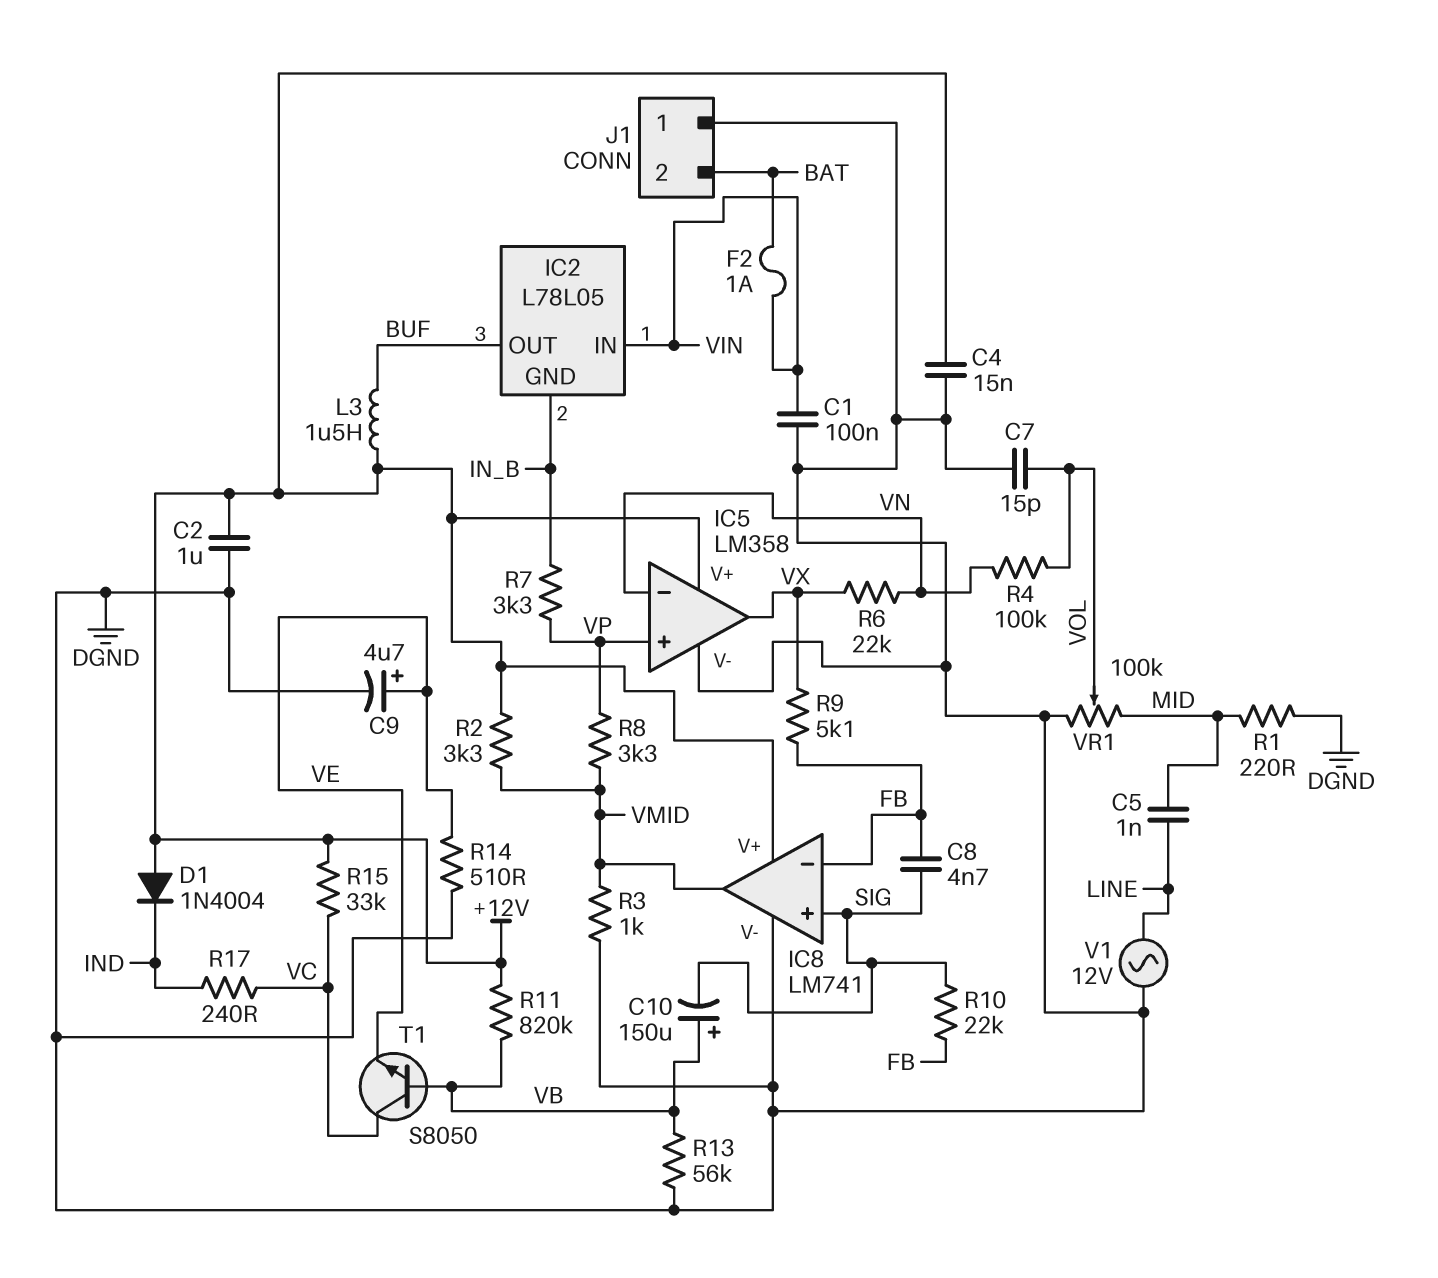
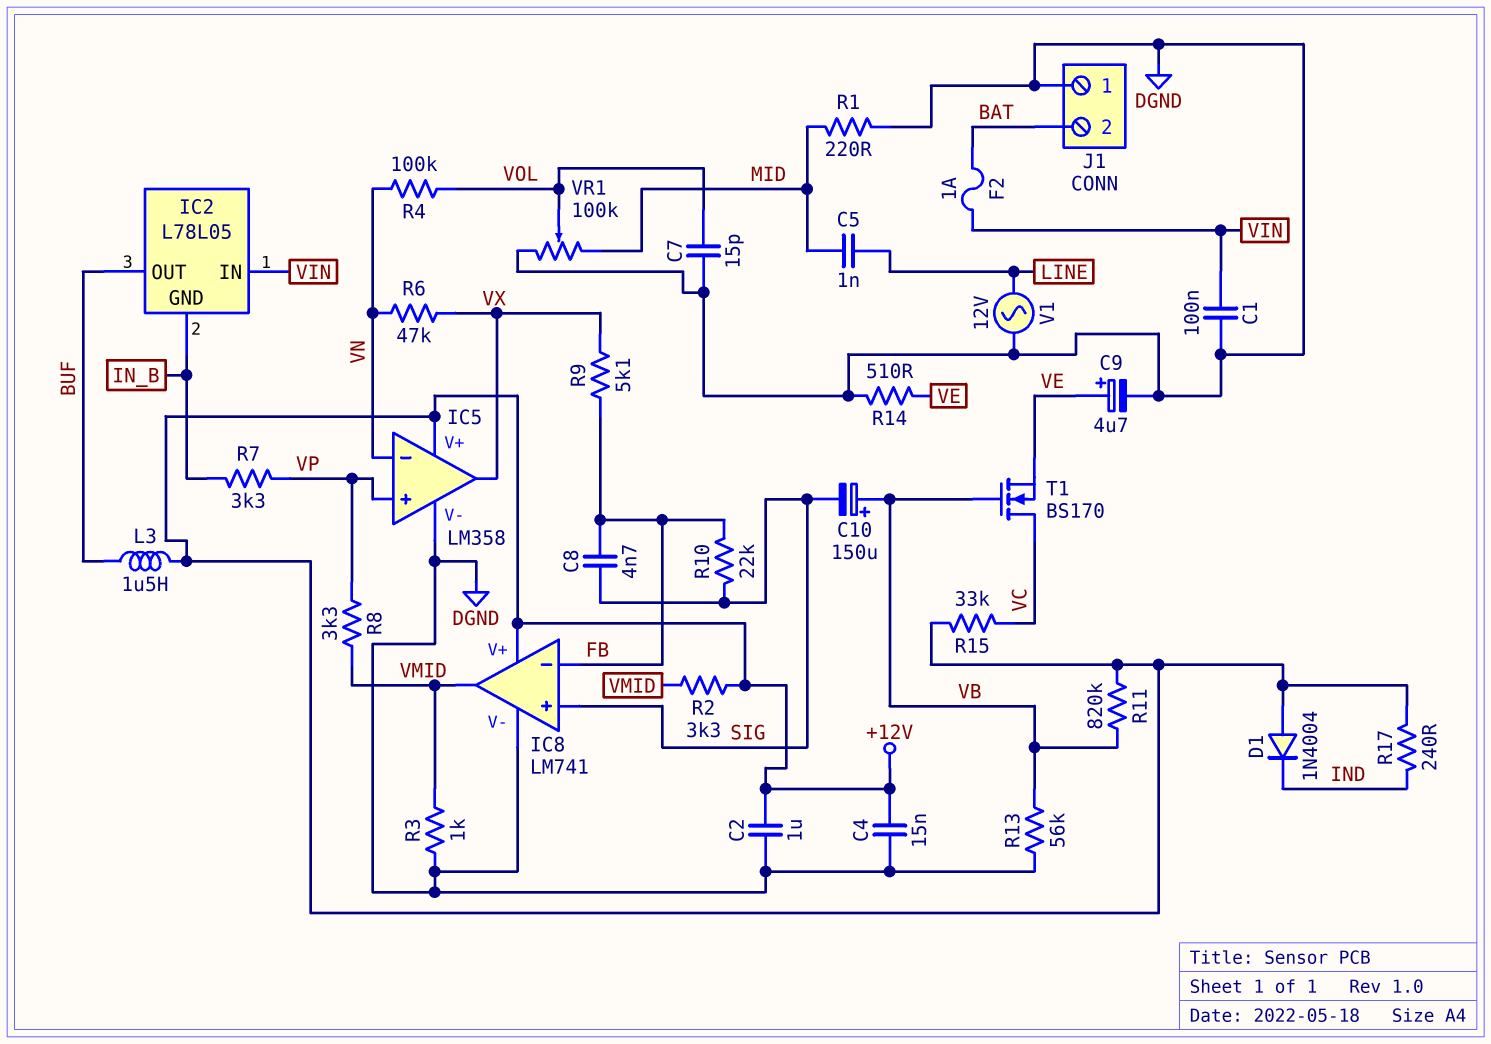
R6: 22k (VN, VX) -> 47k (VN, VX)
R17: 240 (IND, VC) -> 240 (+12V, IND)
T1: NPN S8050 (B VB, C VC, E VE) -> NMOS BS170 (G VB, D VC, S VE)

